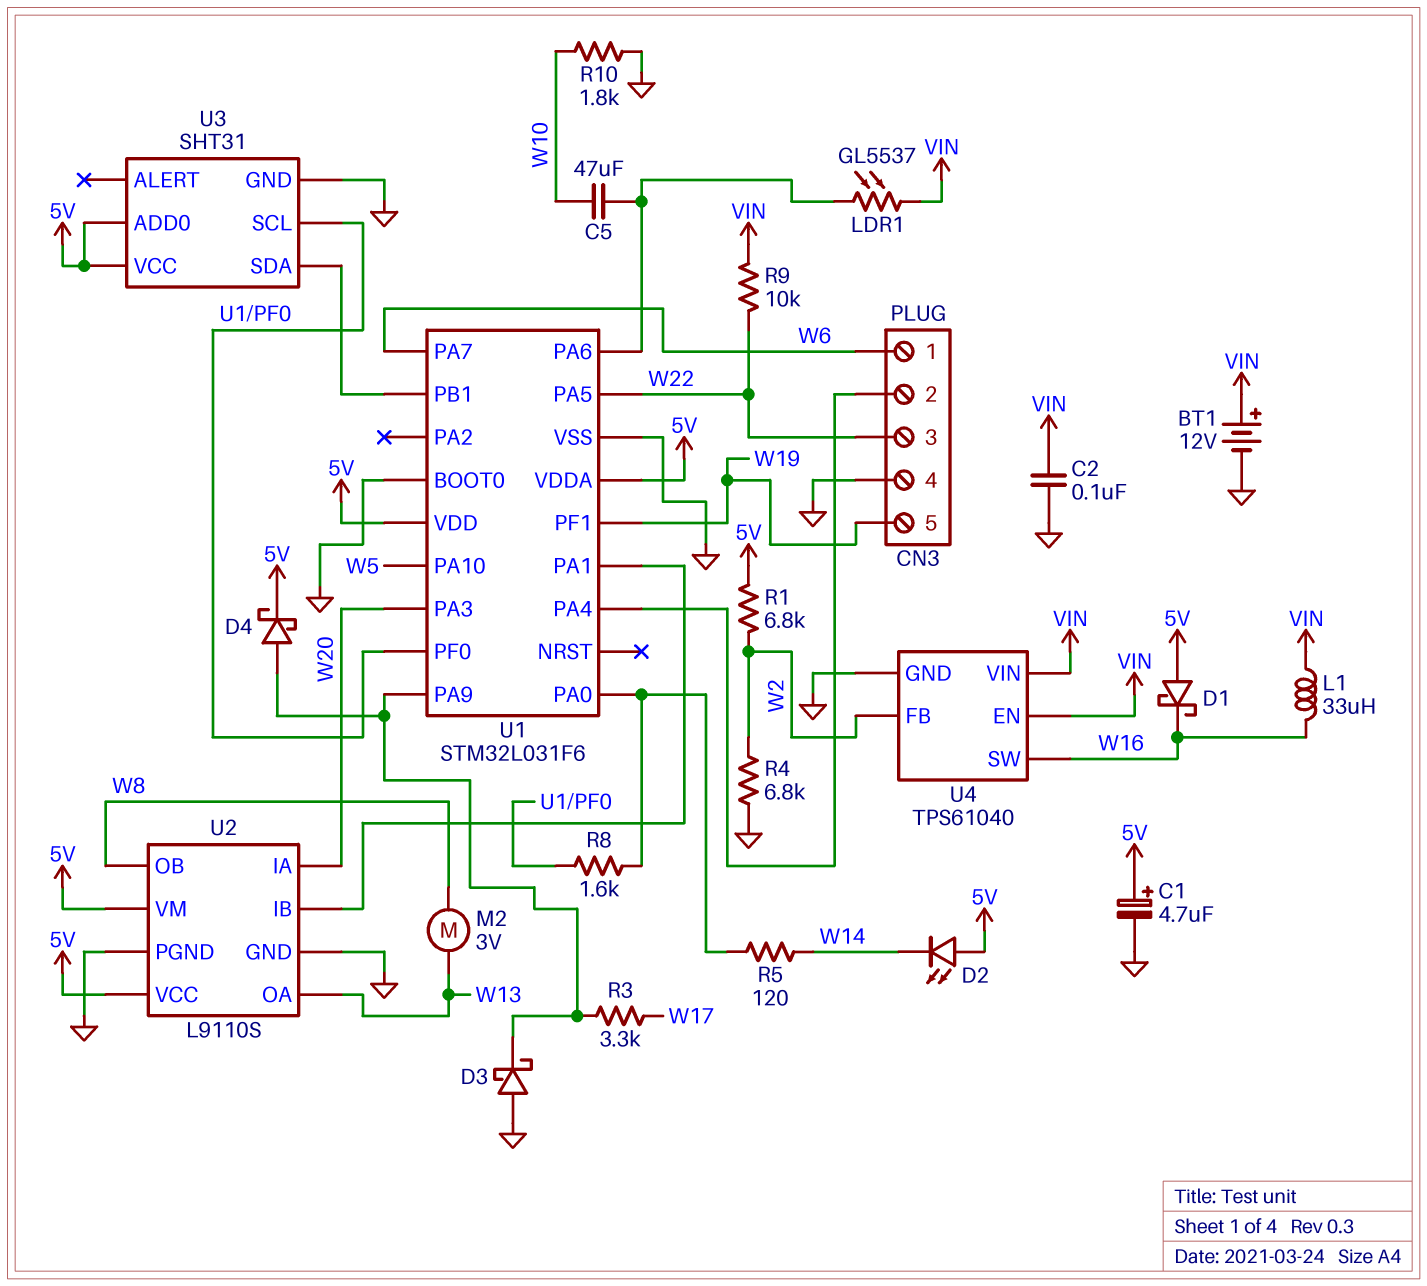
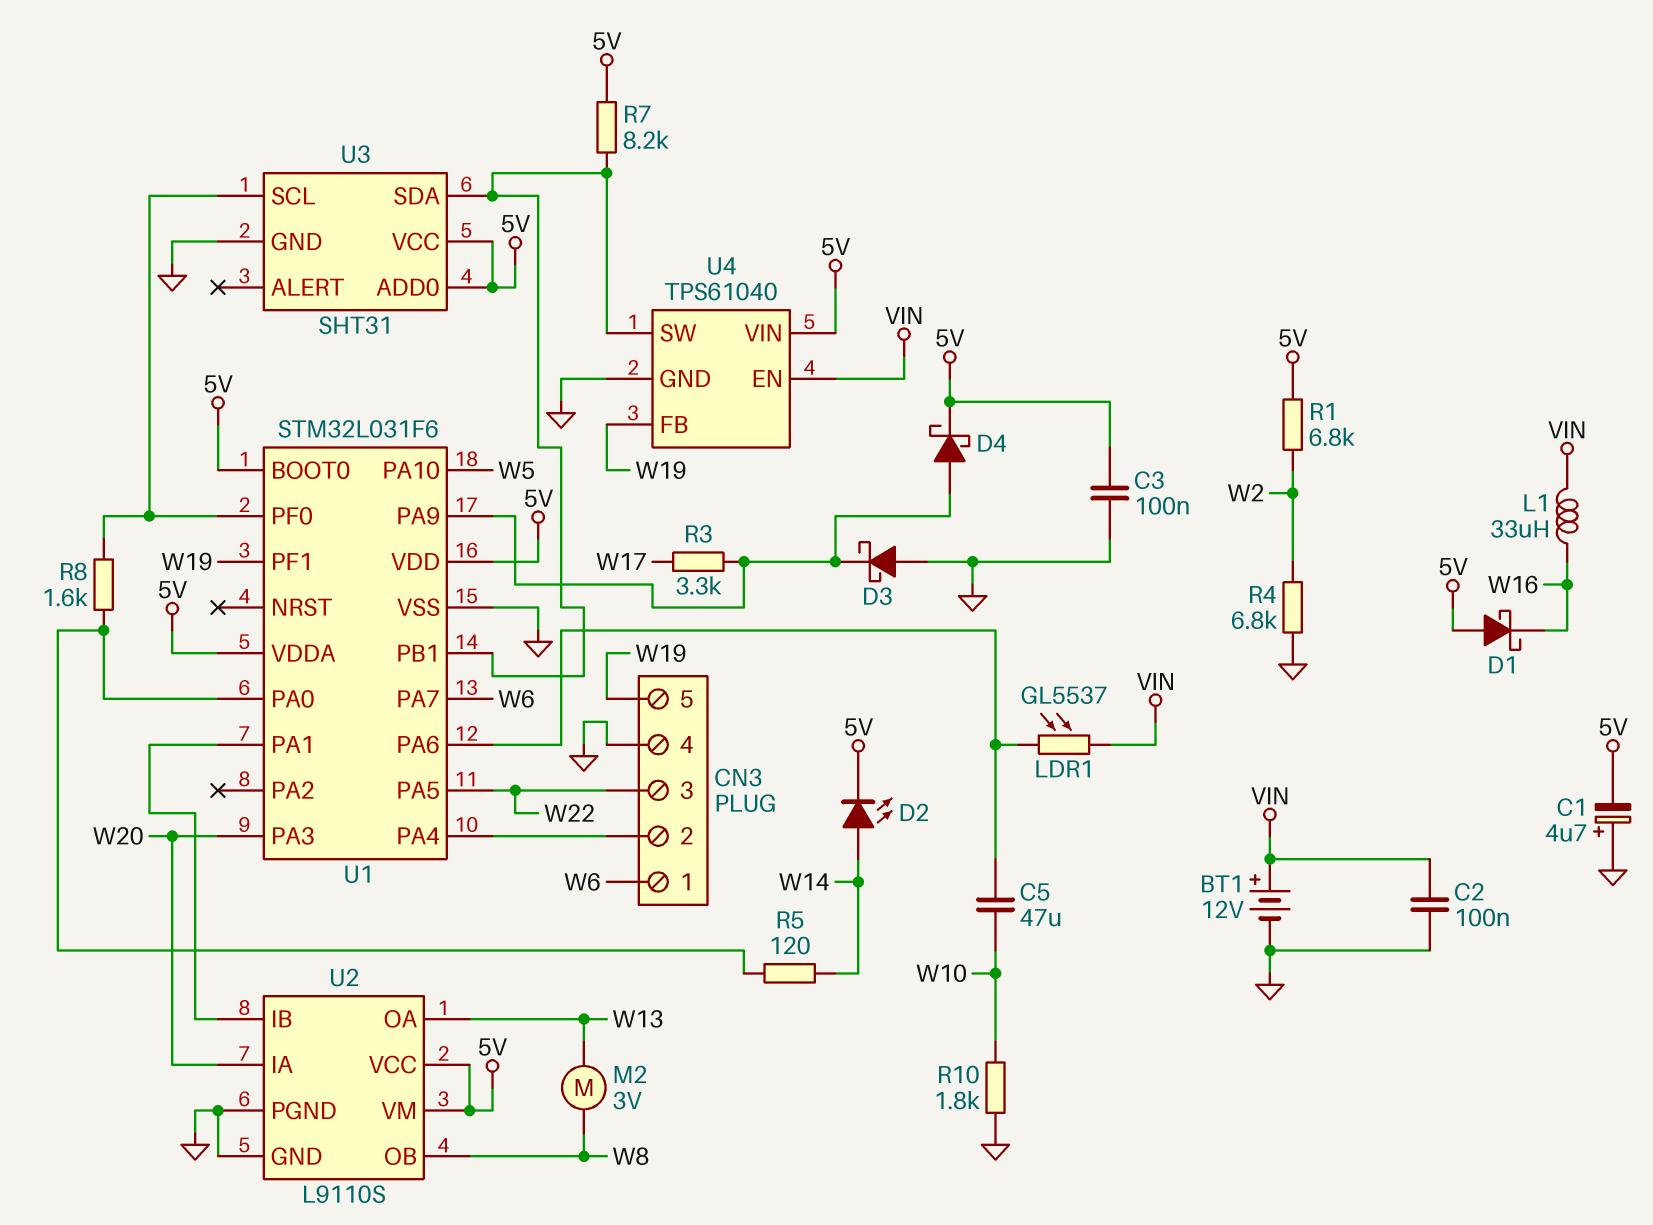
C1: 4.7uF (plus 5V, minus GND) -> 4.7uF (plus GND, minus 5V)
C3: none -> 100nF (5V, GND)
D2: LED (A 5V, K W14) -> LED (A W14, K 5V)
R7: none -> 8.2k (5V, U1/PB1)
R9: 10k (VIN, W22) -> none
U1 pin BOOT0: GND -> 5V
U4 pin FB: W2 -> W19
U4 pin SW: W16 -> U1/PB1
U4 pin VIN: VIN -> 5V

